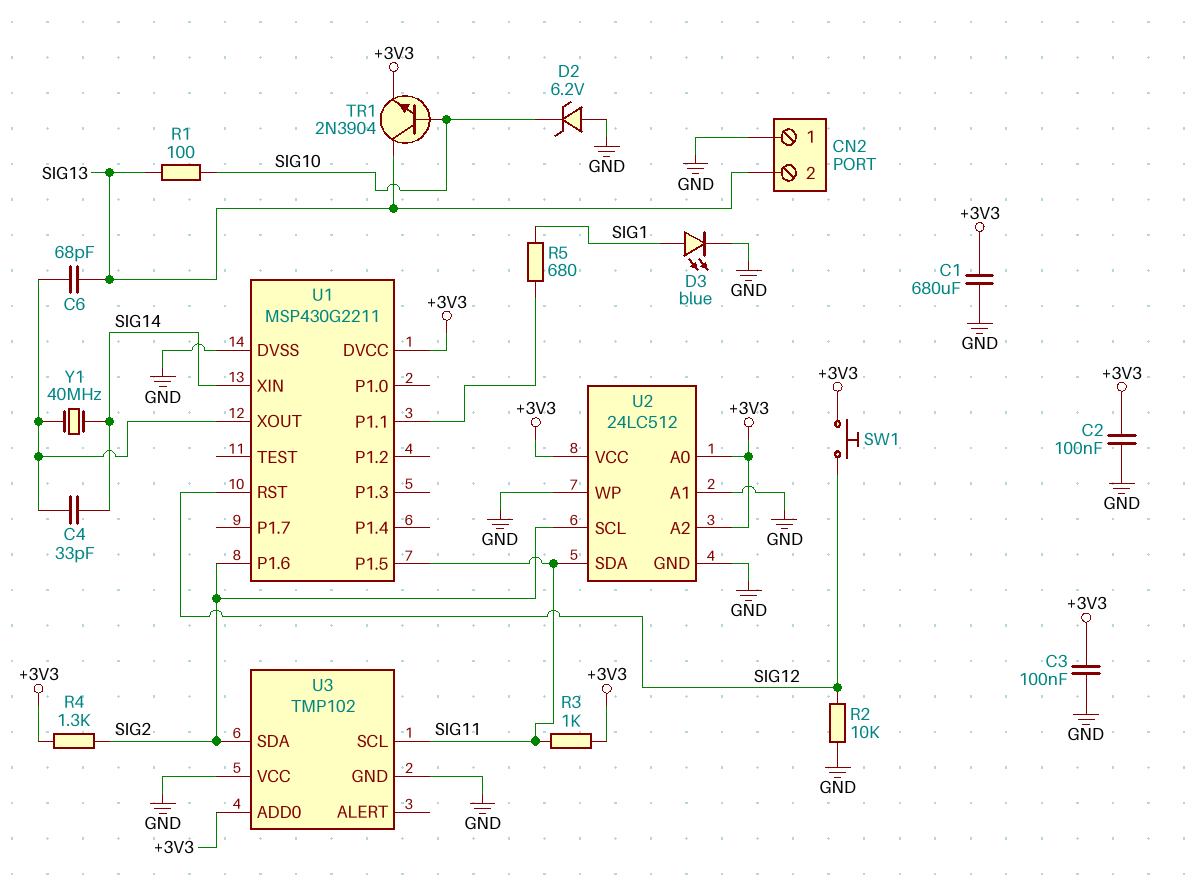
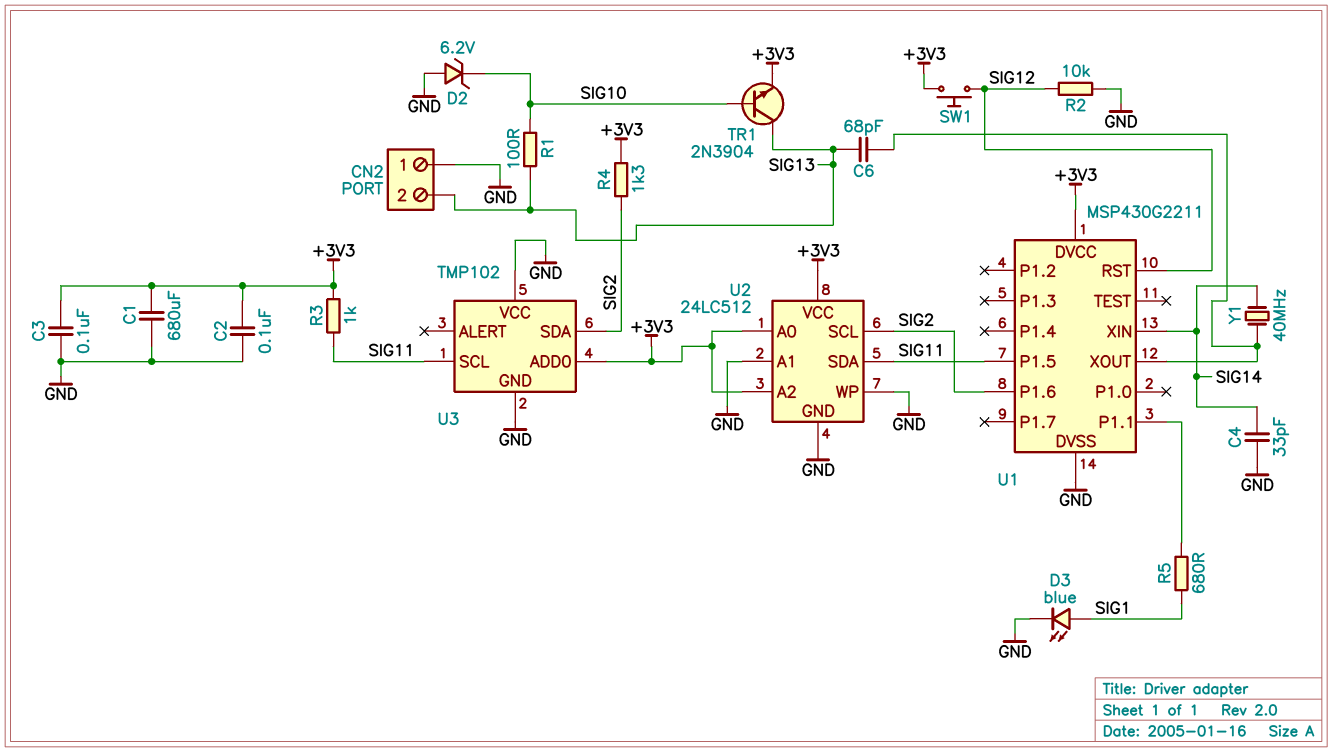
C4: 33pF (SIG14, U1/XOUT) -> 33pF (GND, SIG14)

